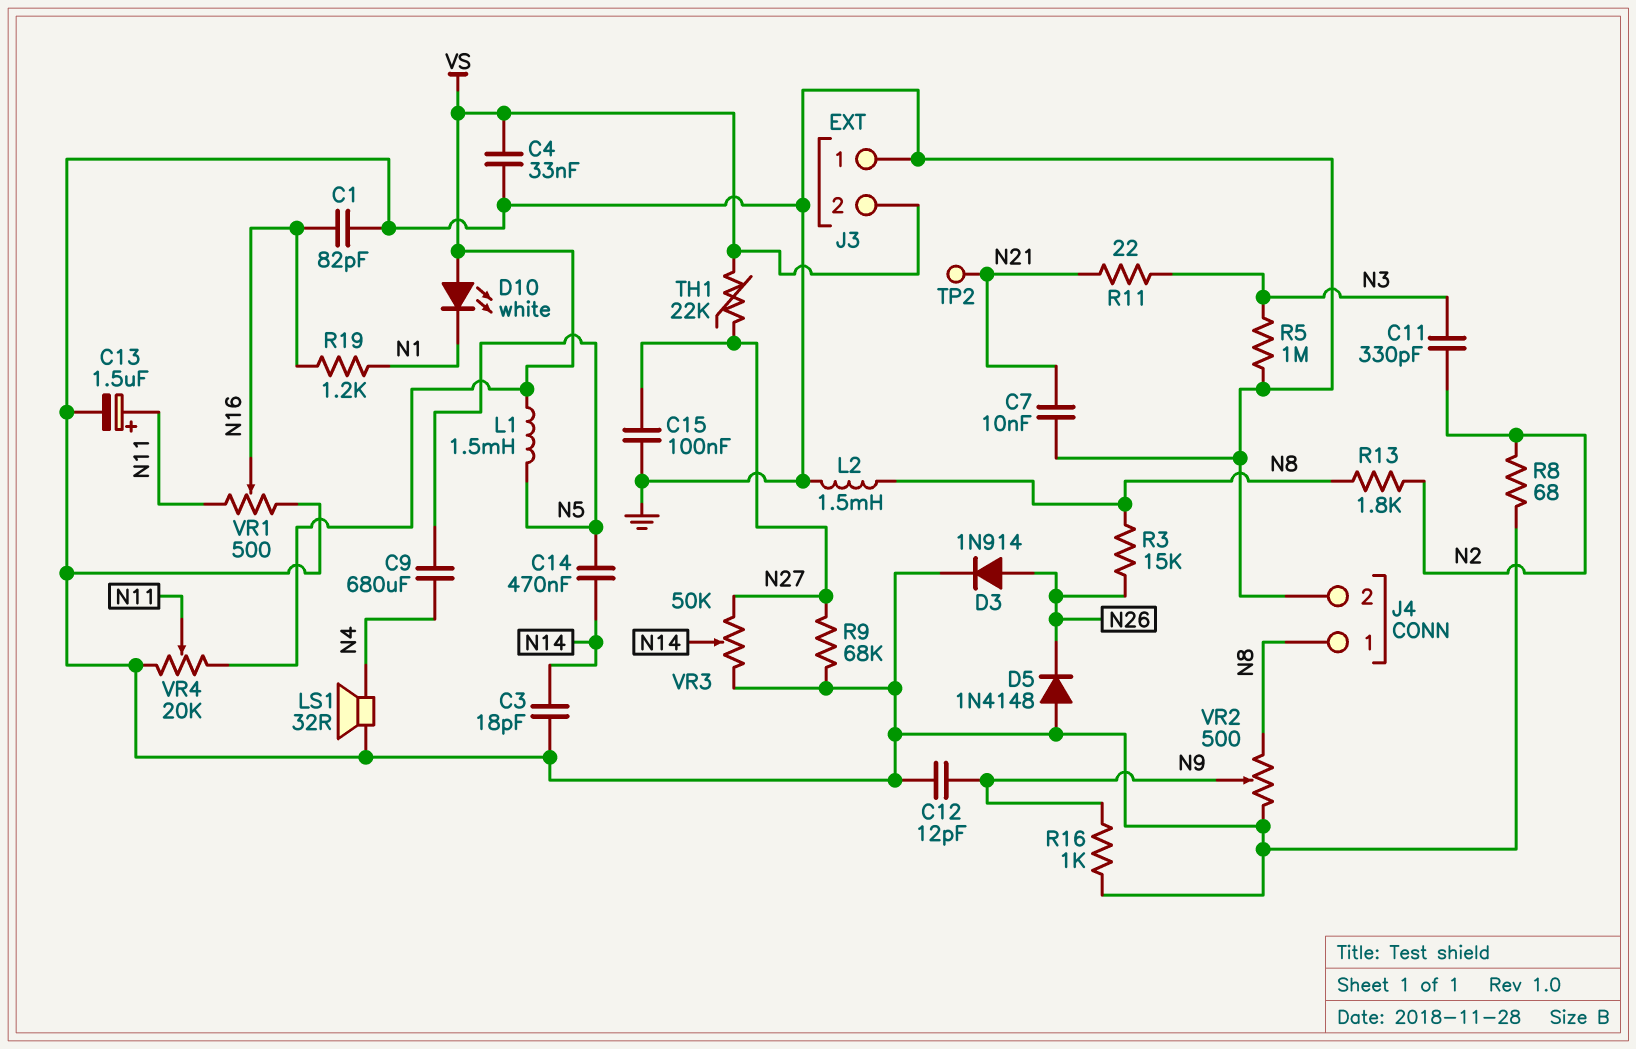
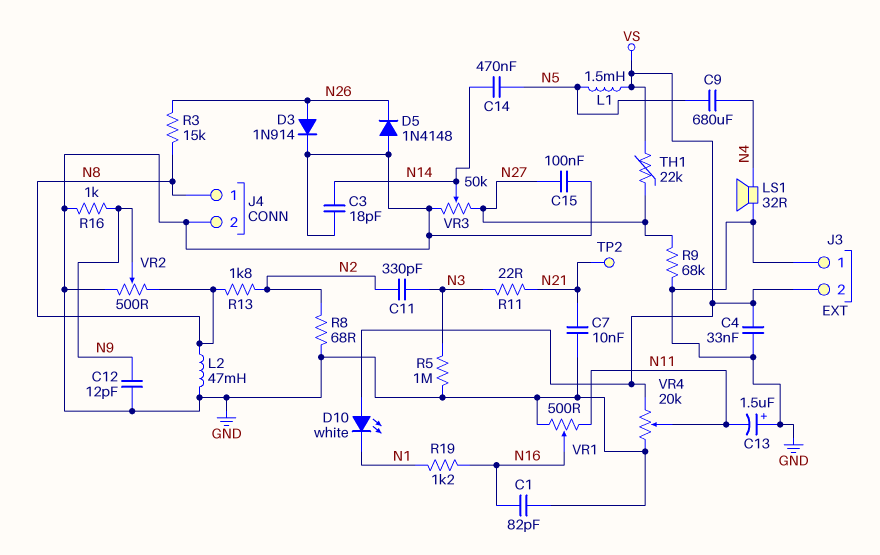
C13: 1.5uF (plus N11, minus GND) -> 1.5uF (plus GND, minus N11)
L2: 1.5mH (GND, N8) -> 47mH (GND, N8)

